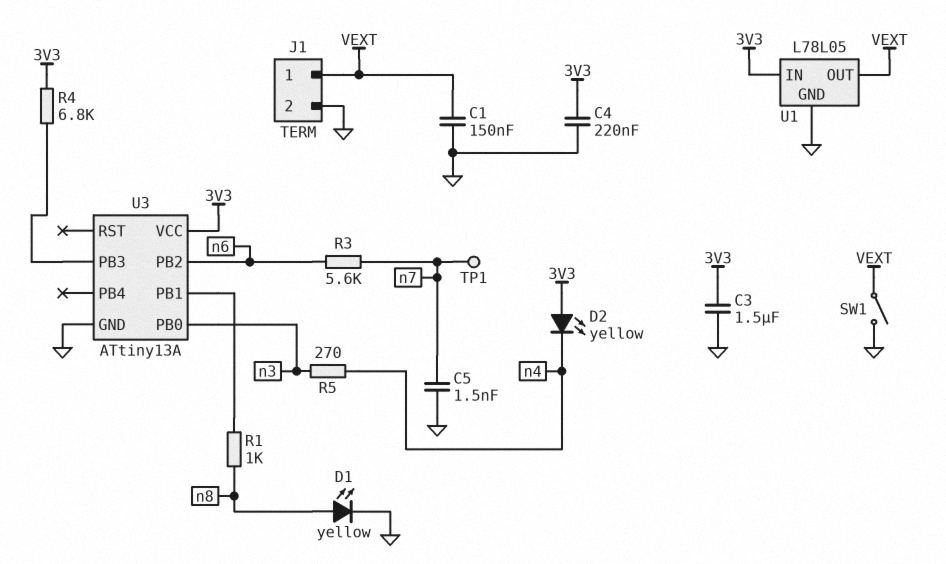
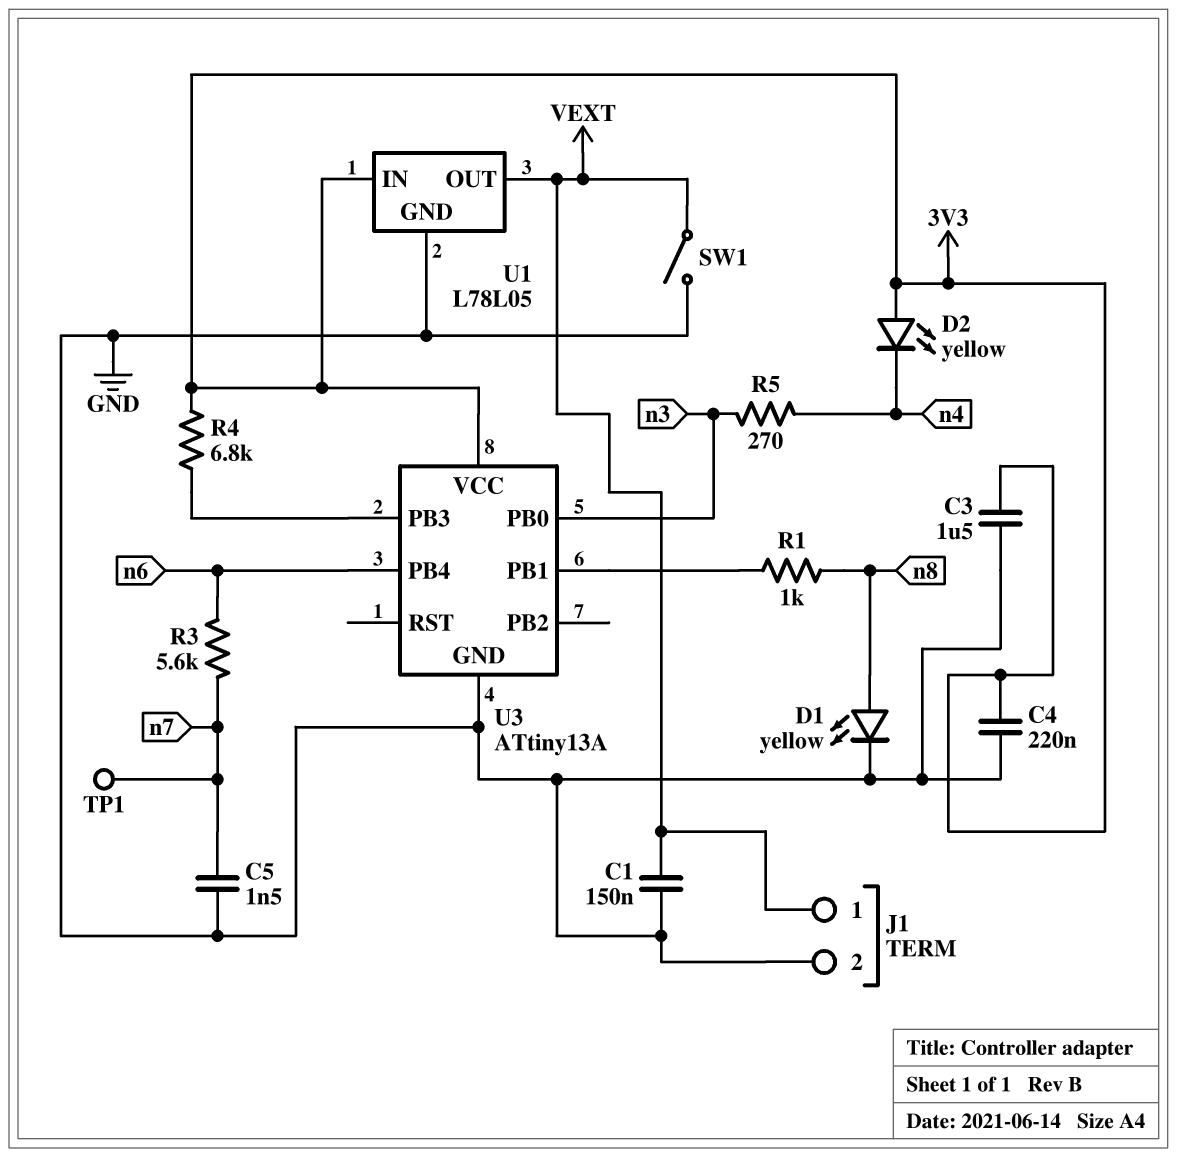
U3 pin PB2: n6 -> none
U3 pin PB4: none -> n6

